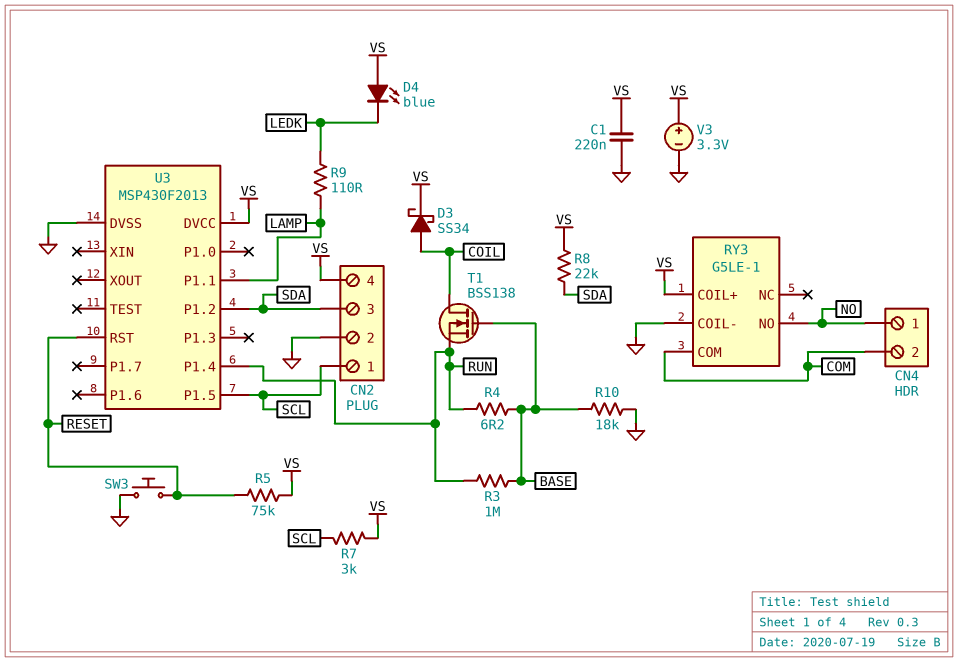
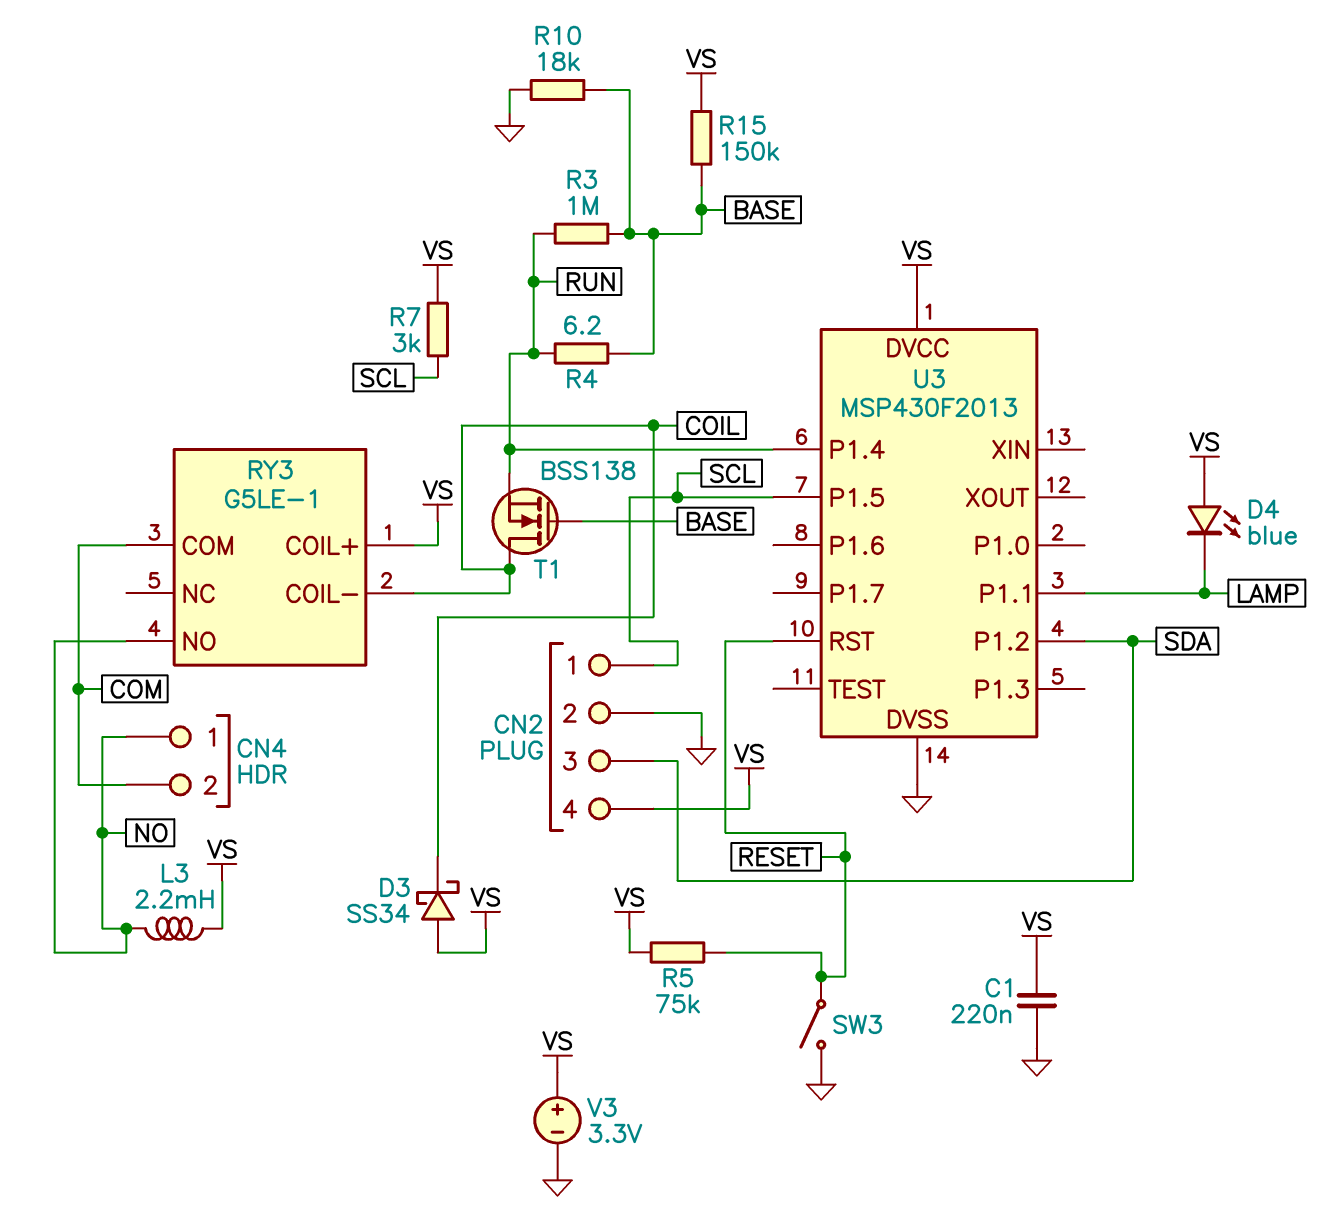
D3: schottky SS34 (A COIL, K VS) -> schottky SS34 (A VS, K COIL)
D4: LED blue (A VS, K LEDK) -> LED blue (A VS, K LAMP)
L3: none -> 2.2mH (NO, VS)
R8: 22k (SDA, VS) -> none
R9: 110 (LAMP, LEDK) -> none
R15: none -> 150k (BASE, VS)
RY3 pin COIL-: GND -> COIL
SW3: button (GND, RESET) -> switch (GND, RESET)

